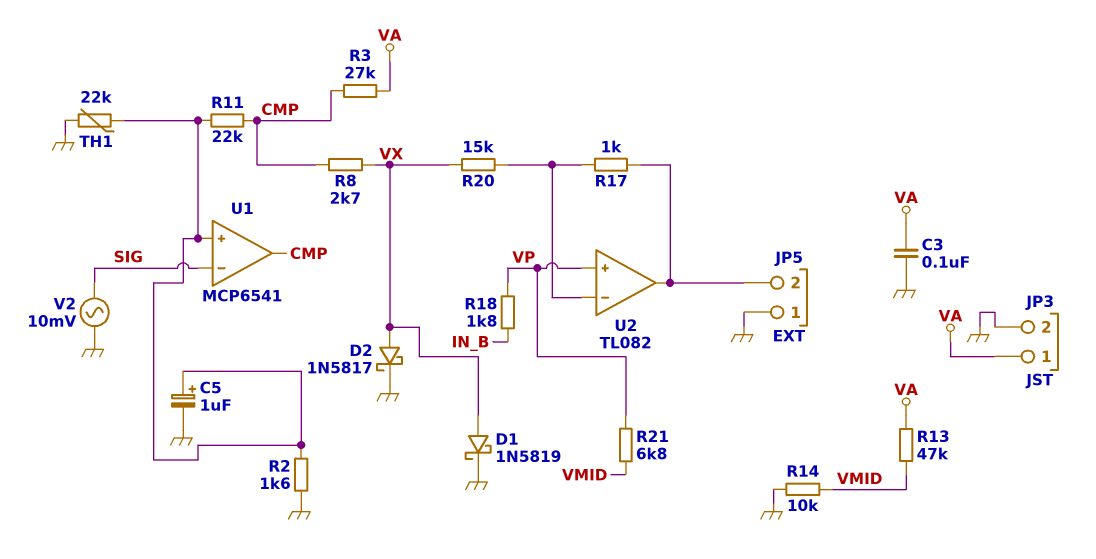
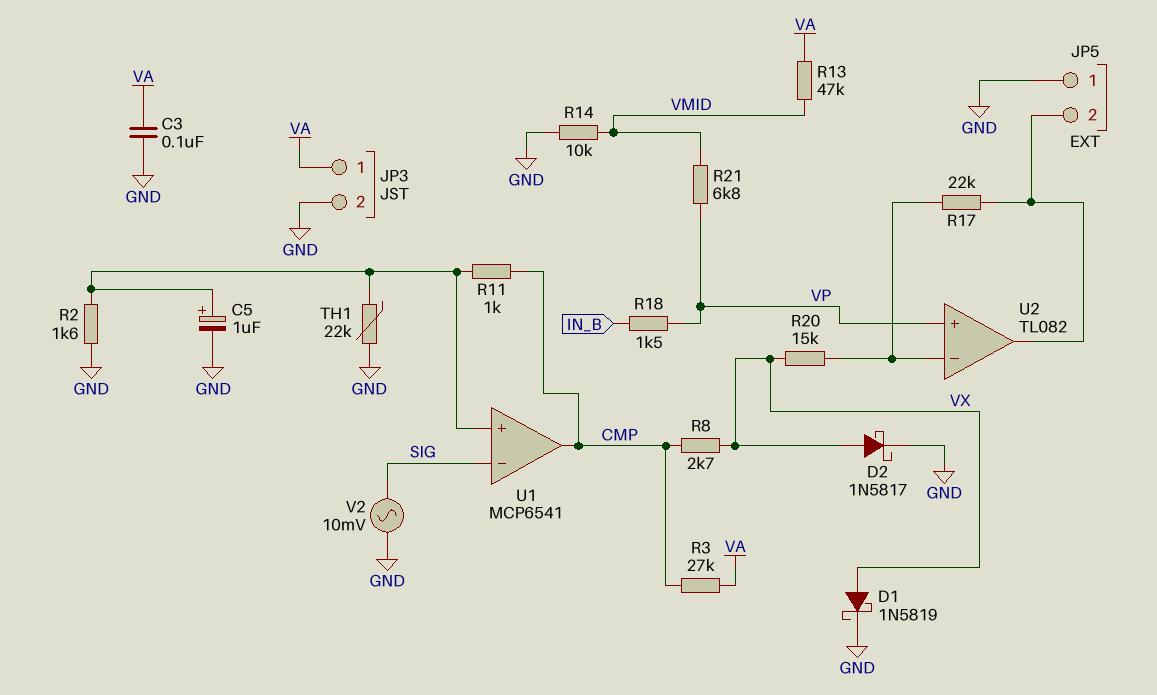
R11: 22k (CMP, U1/in+) -> 1k (CMP, U1/in+)
R17: 1k (JP5/2, U2/in-) -> 22k (JP5/2, U2/in-)
R18: 1.8k (IN_B, VP) -> 1.5k (IN_B, VP)

